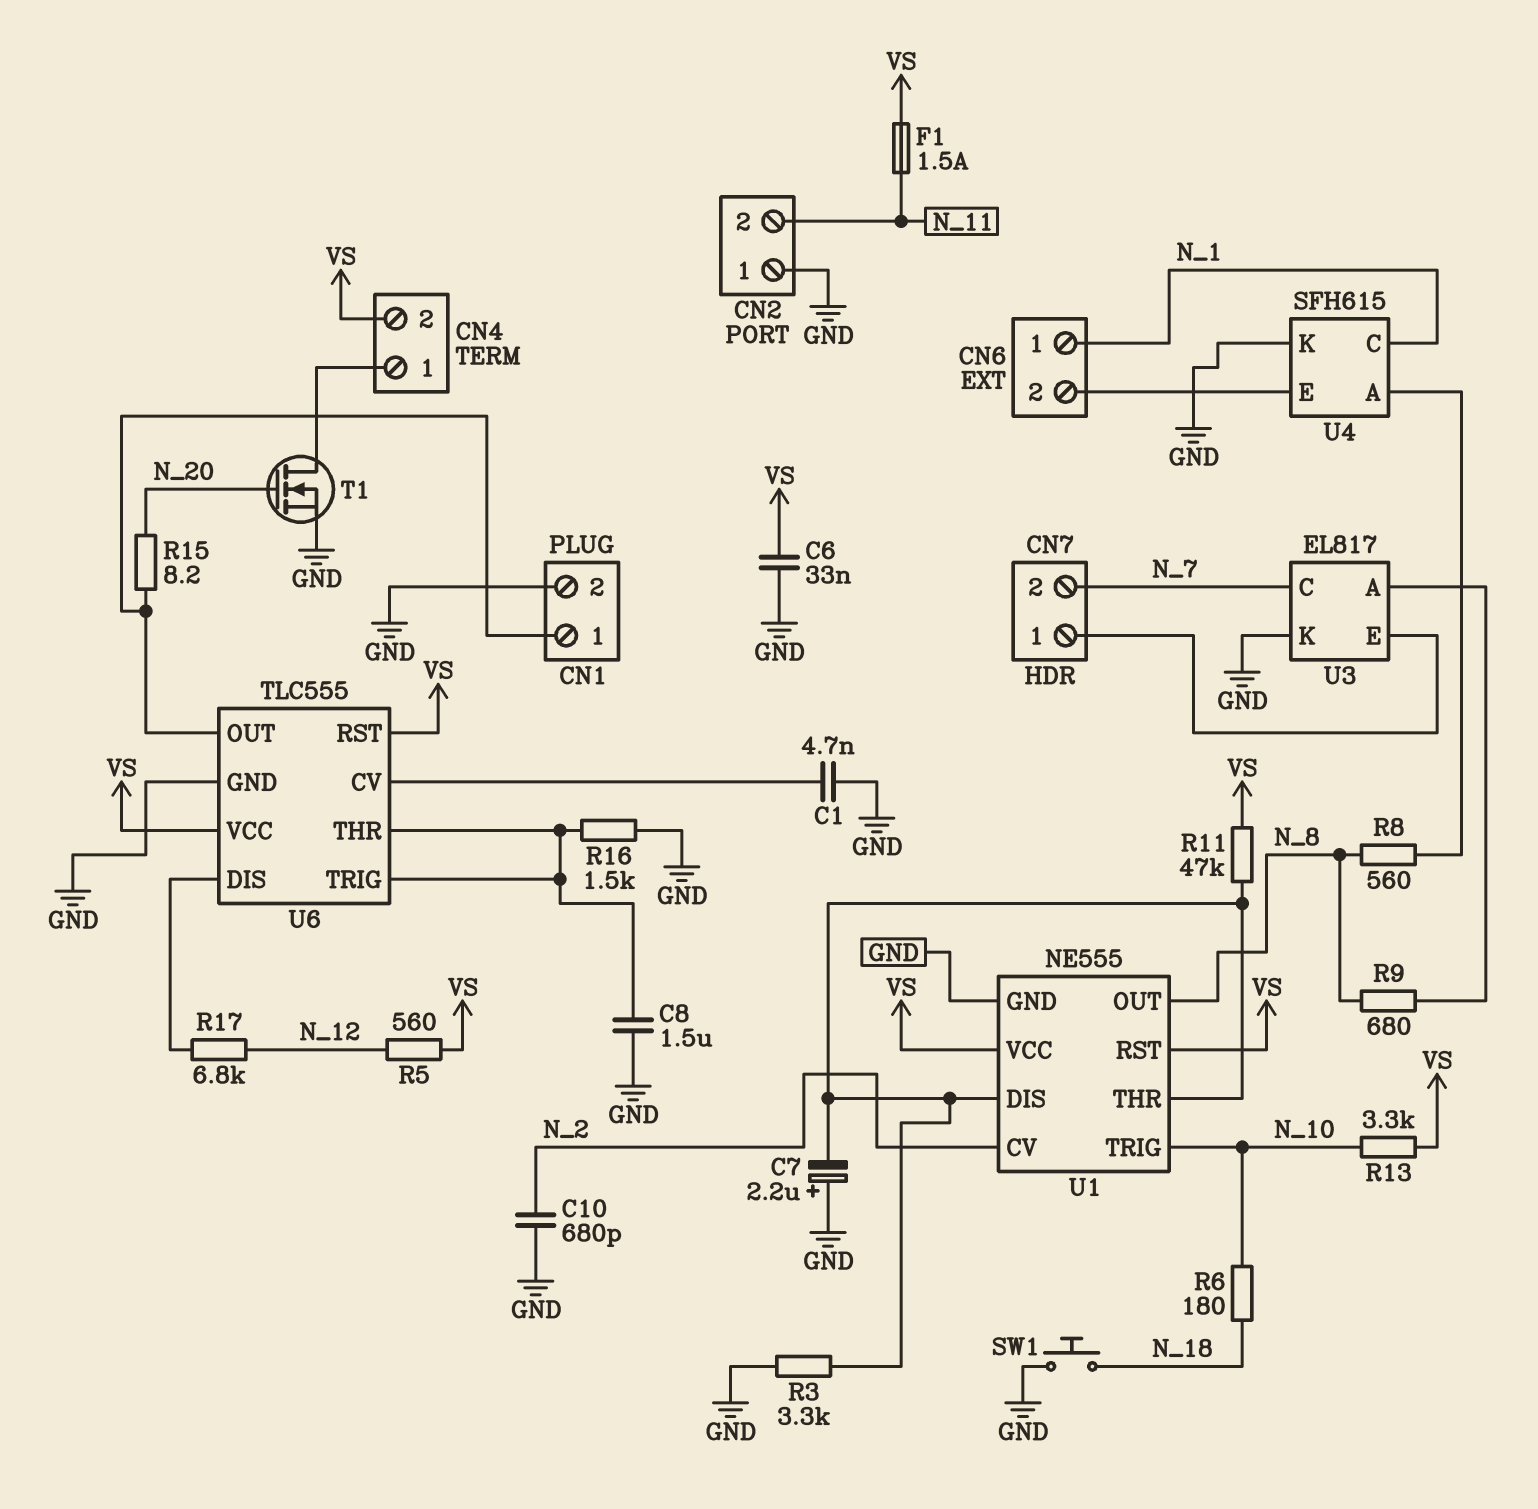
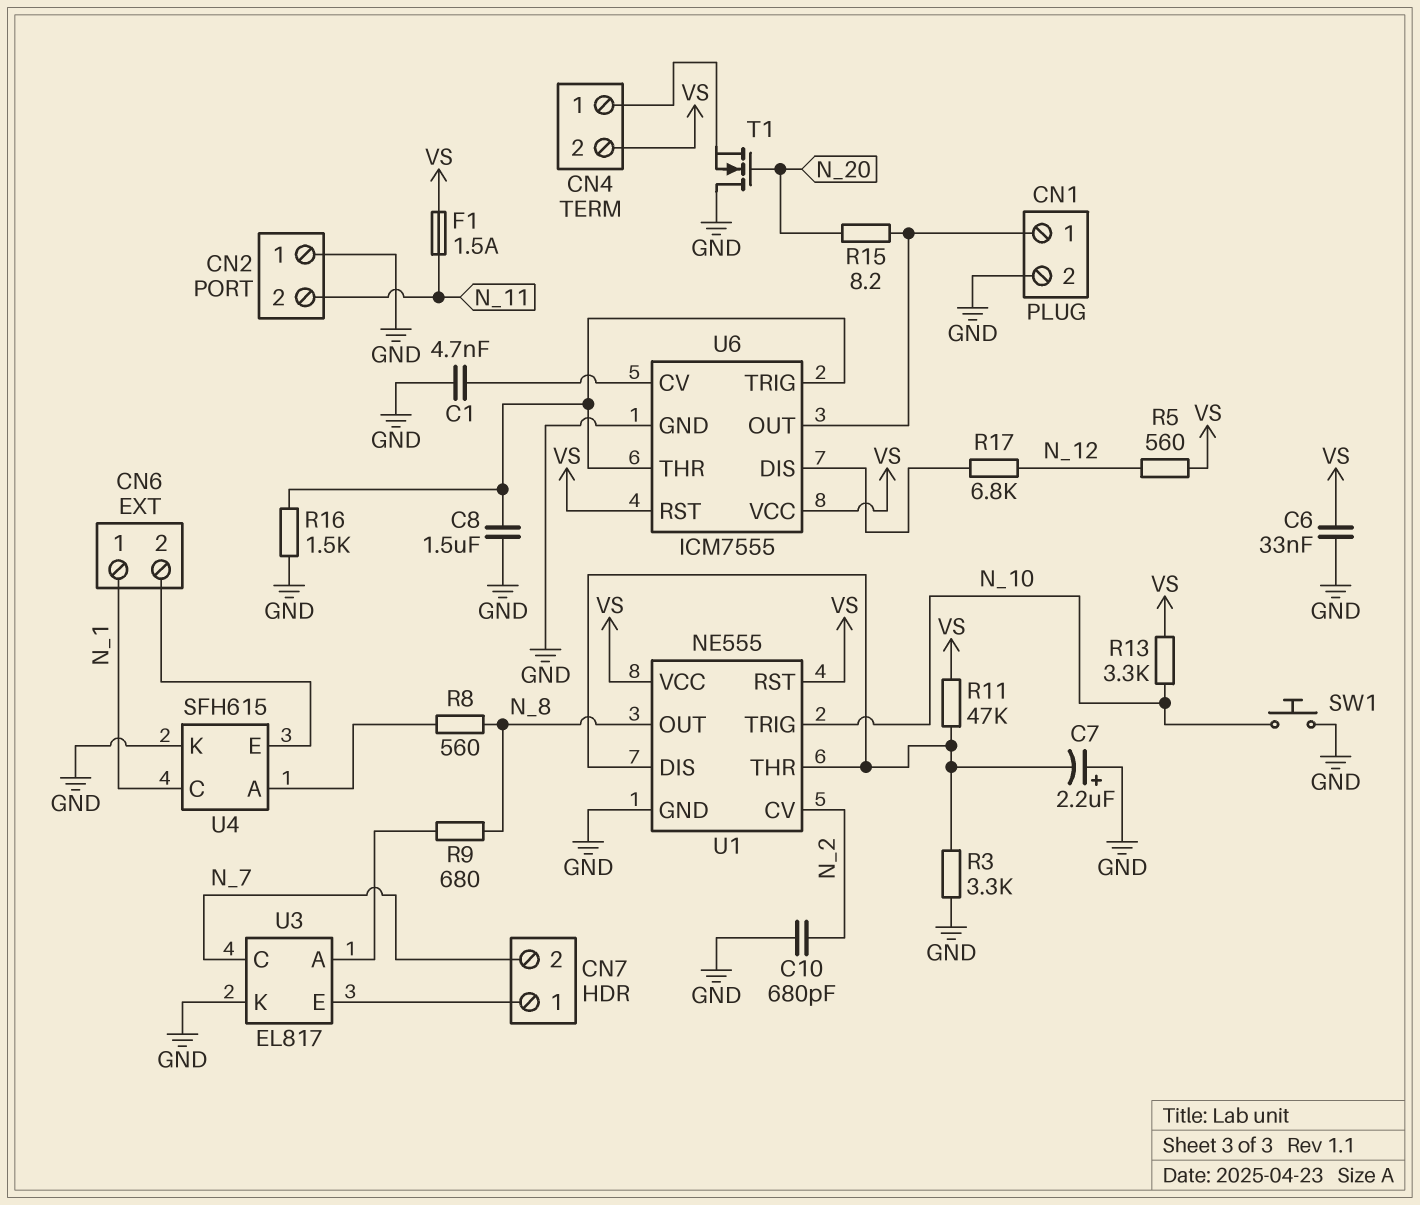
R6: 180 (N_10, N_18) -> none
SW1: button (GND, N_18) -> button (GND, N_10)
T1: NMOS (G N_20, D CN4/1, S GND) -> NMOS (G N_20, D GND, S CN4/1)
U6: TLC555 -> ICM7555

